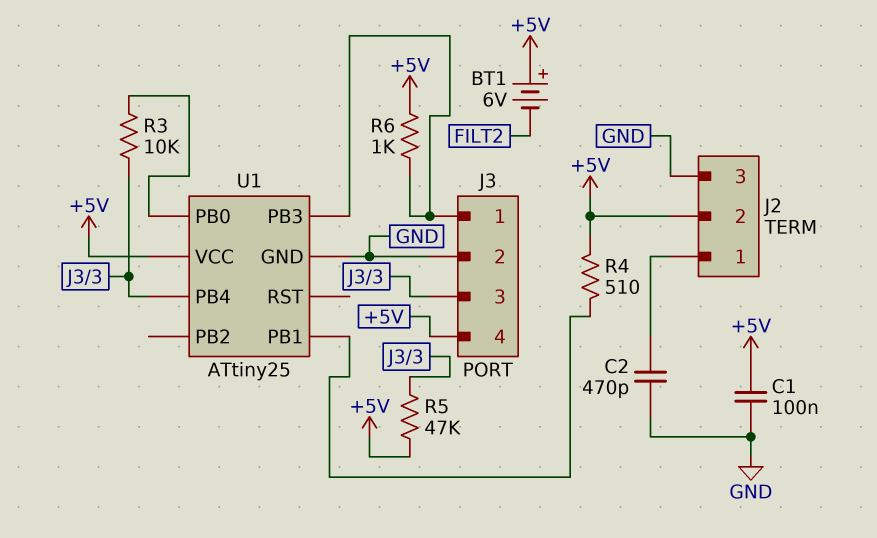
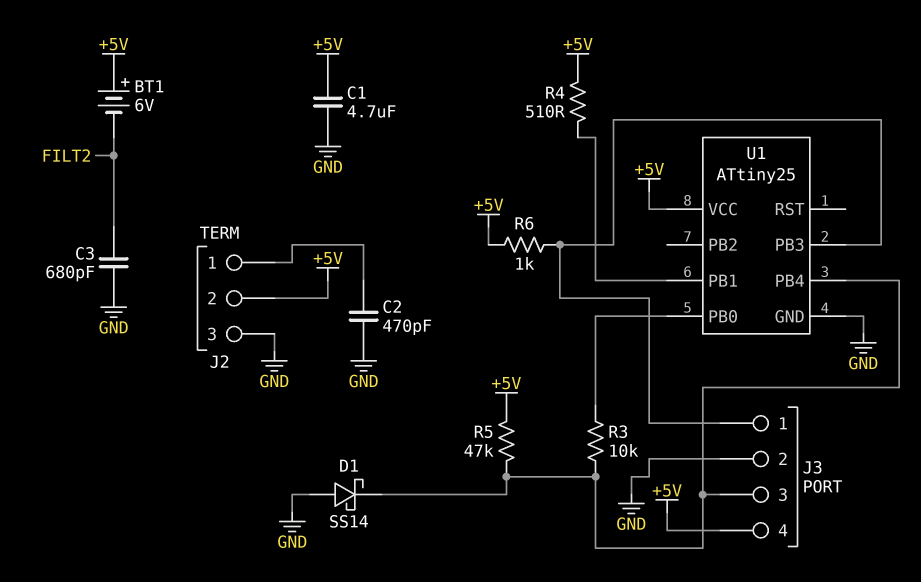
C1: 100nF (+5V, GND) -> 4.7uF (+5V, GND)
C3: none -> 680pF (FILT2, GND)
D1: none -> schottky SS14 (A GND, K J3/3)

